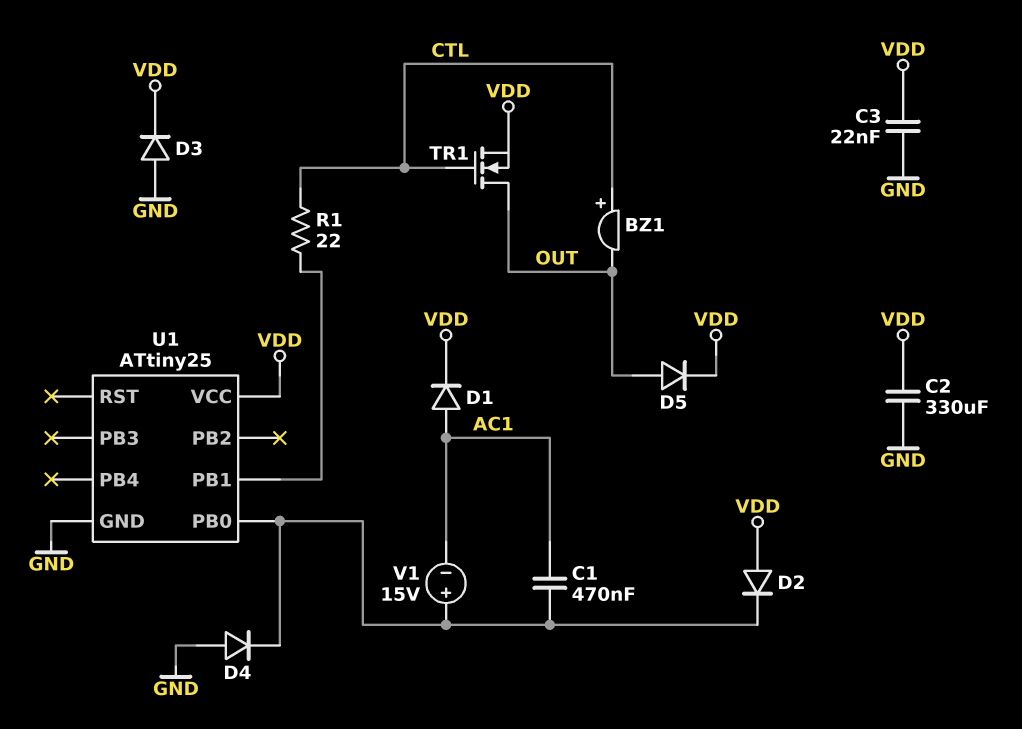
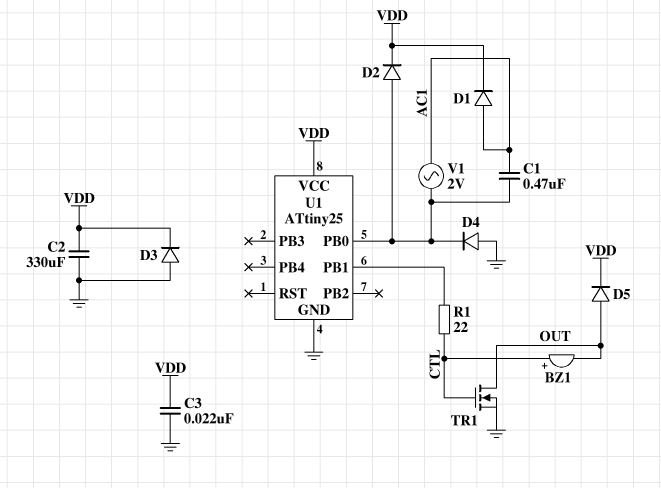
D2: diode (A VDD, K U1/PB0) -> diode (A U1/PB0, K VDD)
TR1: NMOS (G CTL, D OUT, S VDD) -> NMOS (G CTL, D OUT, S GND)
V1: 15V (plus U1/PB0, minus AC1) -> AC 2V (AC1, U1/PB0)

